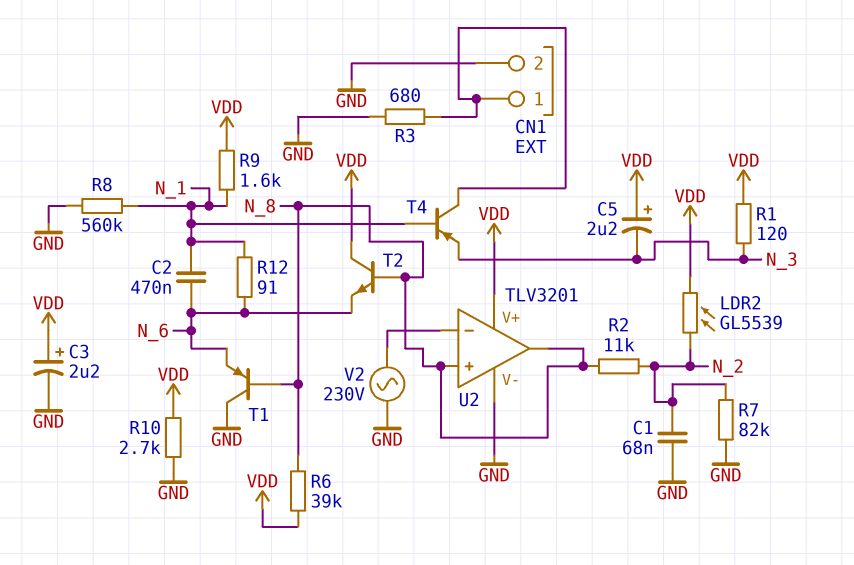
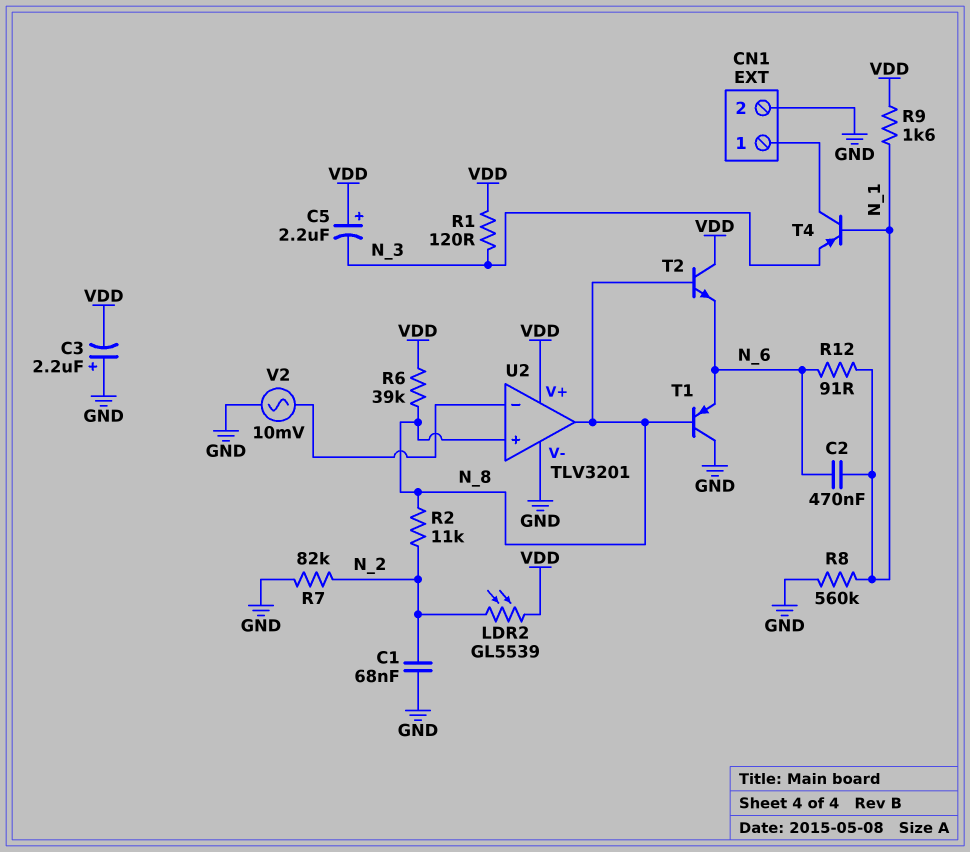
C3: 2.2uF (plus VDD, minus GND) -> 2.2uF (plus GND, minus VDD)
R3: 680 (CN1/1, GND) -> none
R10: 2.7k (GND, VDD) -> none
V2: AC 230V (GND, U2/in-) -> AC 10mV (GND, U2/in-)

